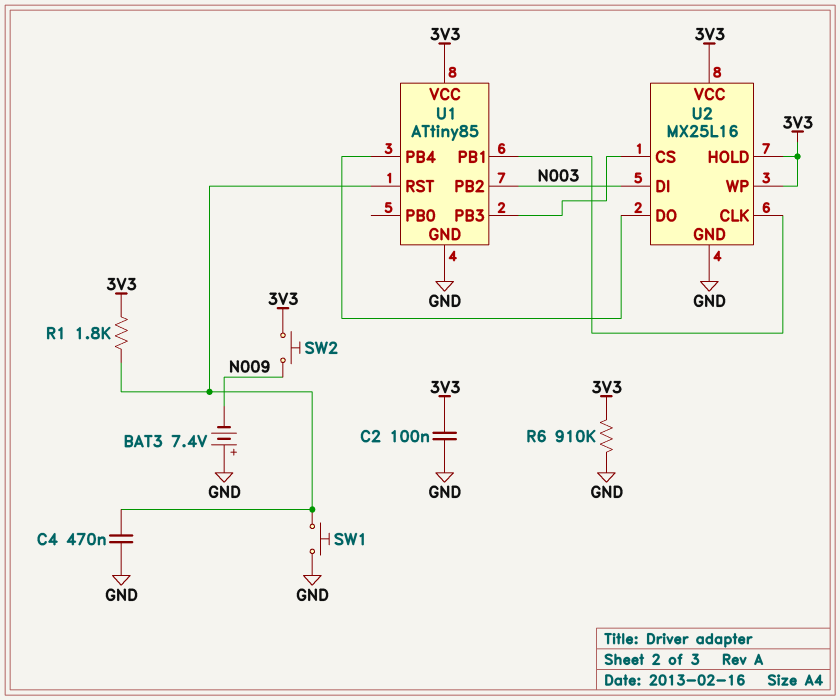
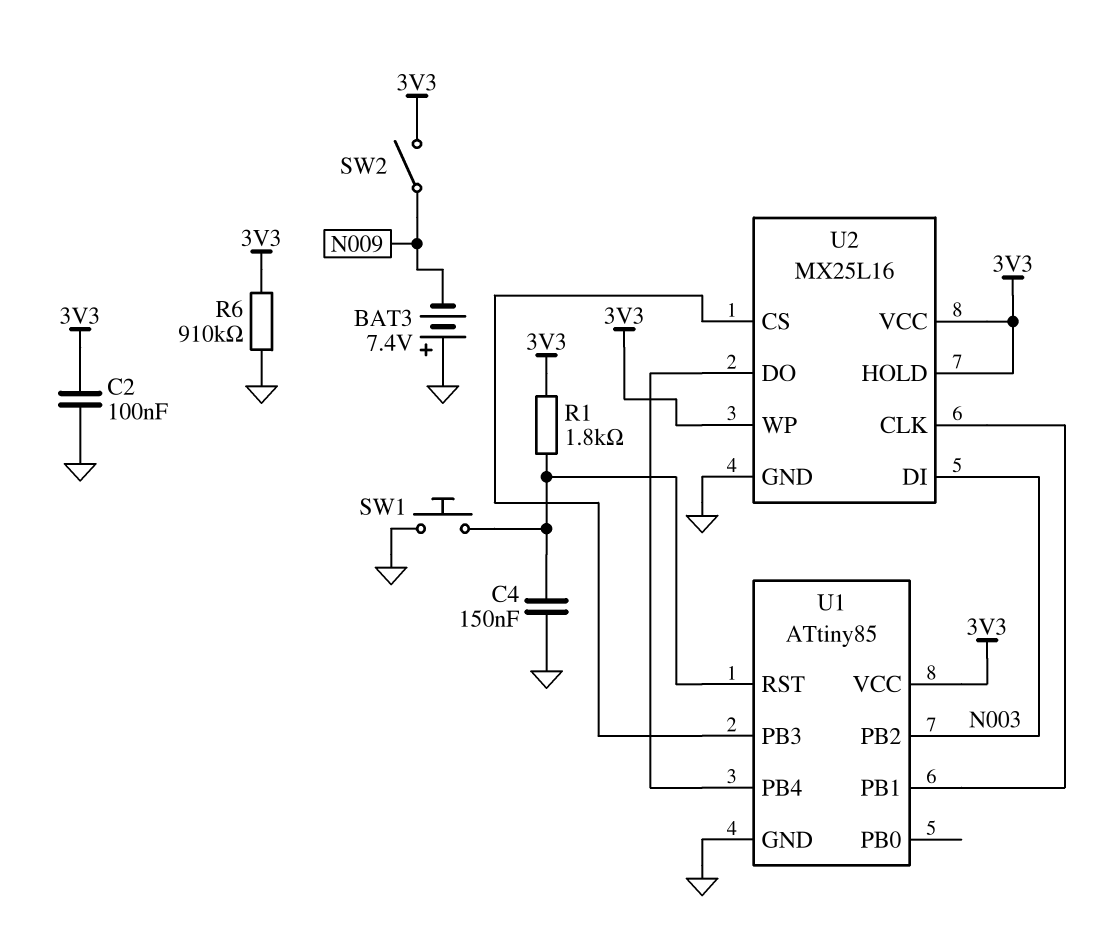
C4: 470nF (GND, U1/RST) -> 150nF (GND, U1/RST)
SW2: button (3V3, N009) -> switch (3V3, N009)

